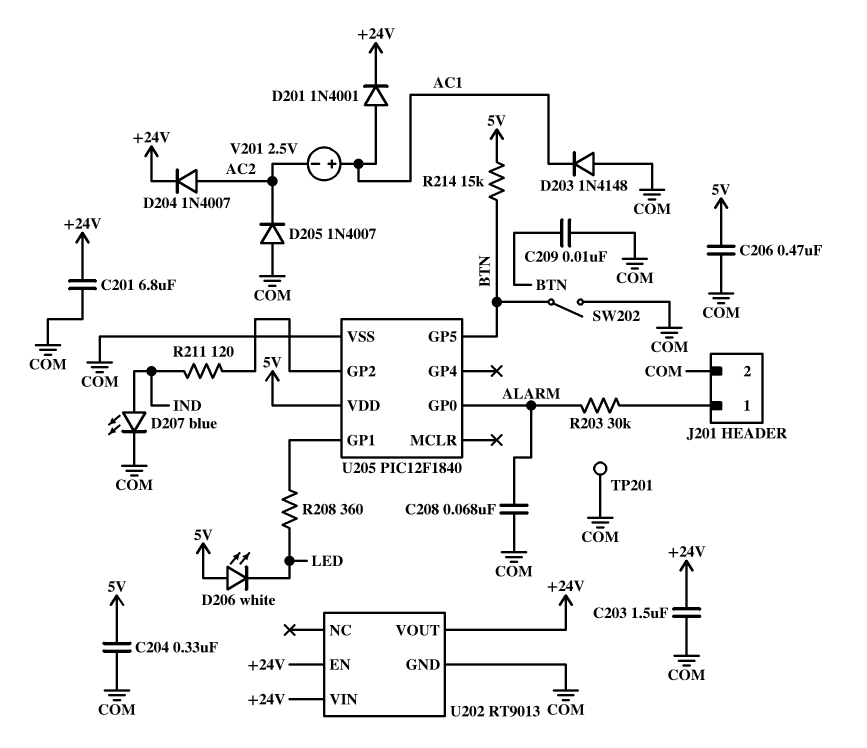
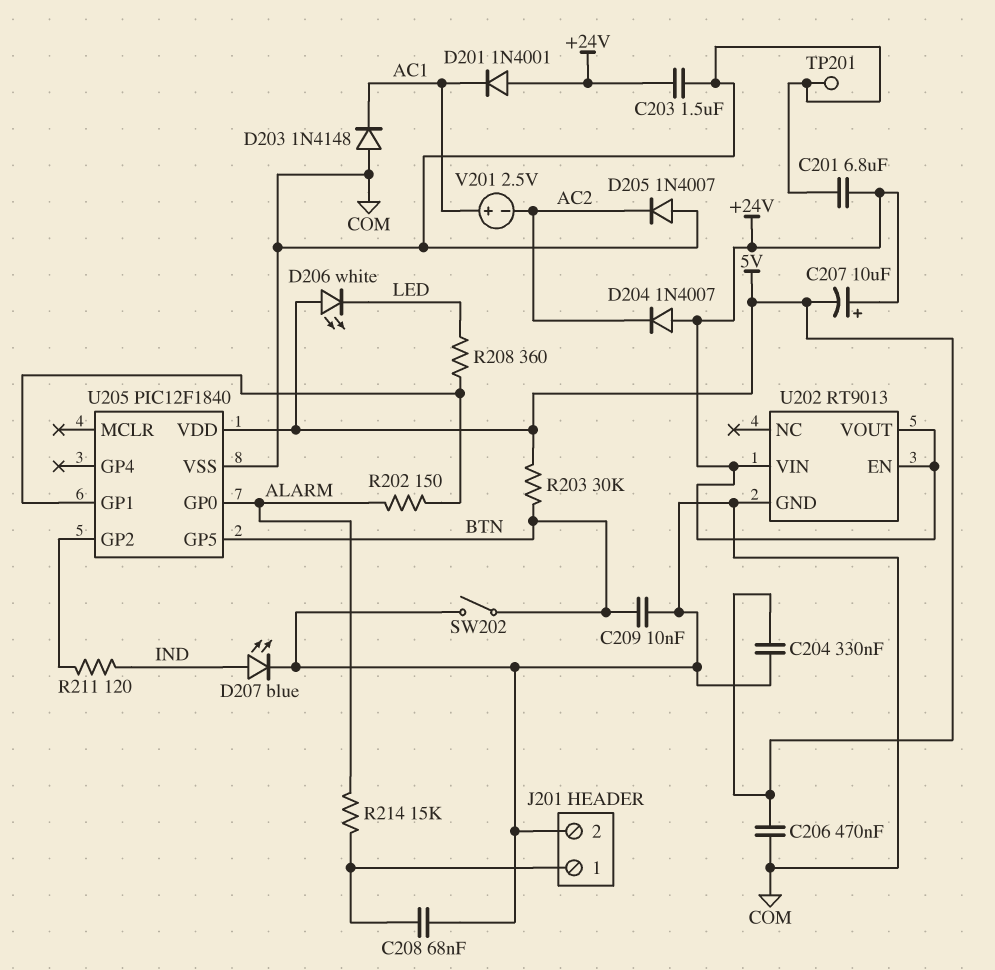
C207: none -> 10uF (plus +24V, minus 5V)
C208: 68nF (ALARM, COM) -> 68nF (COM, J201/1)
D201: diode 1N4001 (A AC1, K +24V) -> diode 1N4001 (A +24V, K AC1)
D204: diode 1N4007 (A AC2, K +24V) -> diode 1N4007 (A +24V, K AC2)
R202: none -> 150 (ALARM, U205/GP1)
R203: 30k (ALARM, J201/1) -> 30k (5V, BTN)
R214: 15k (5V, BTN) -> 15k (ALARM, J201/1)

